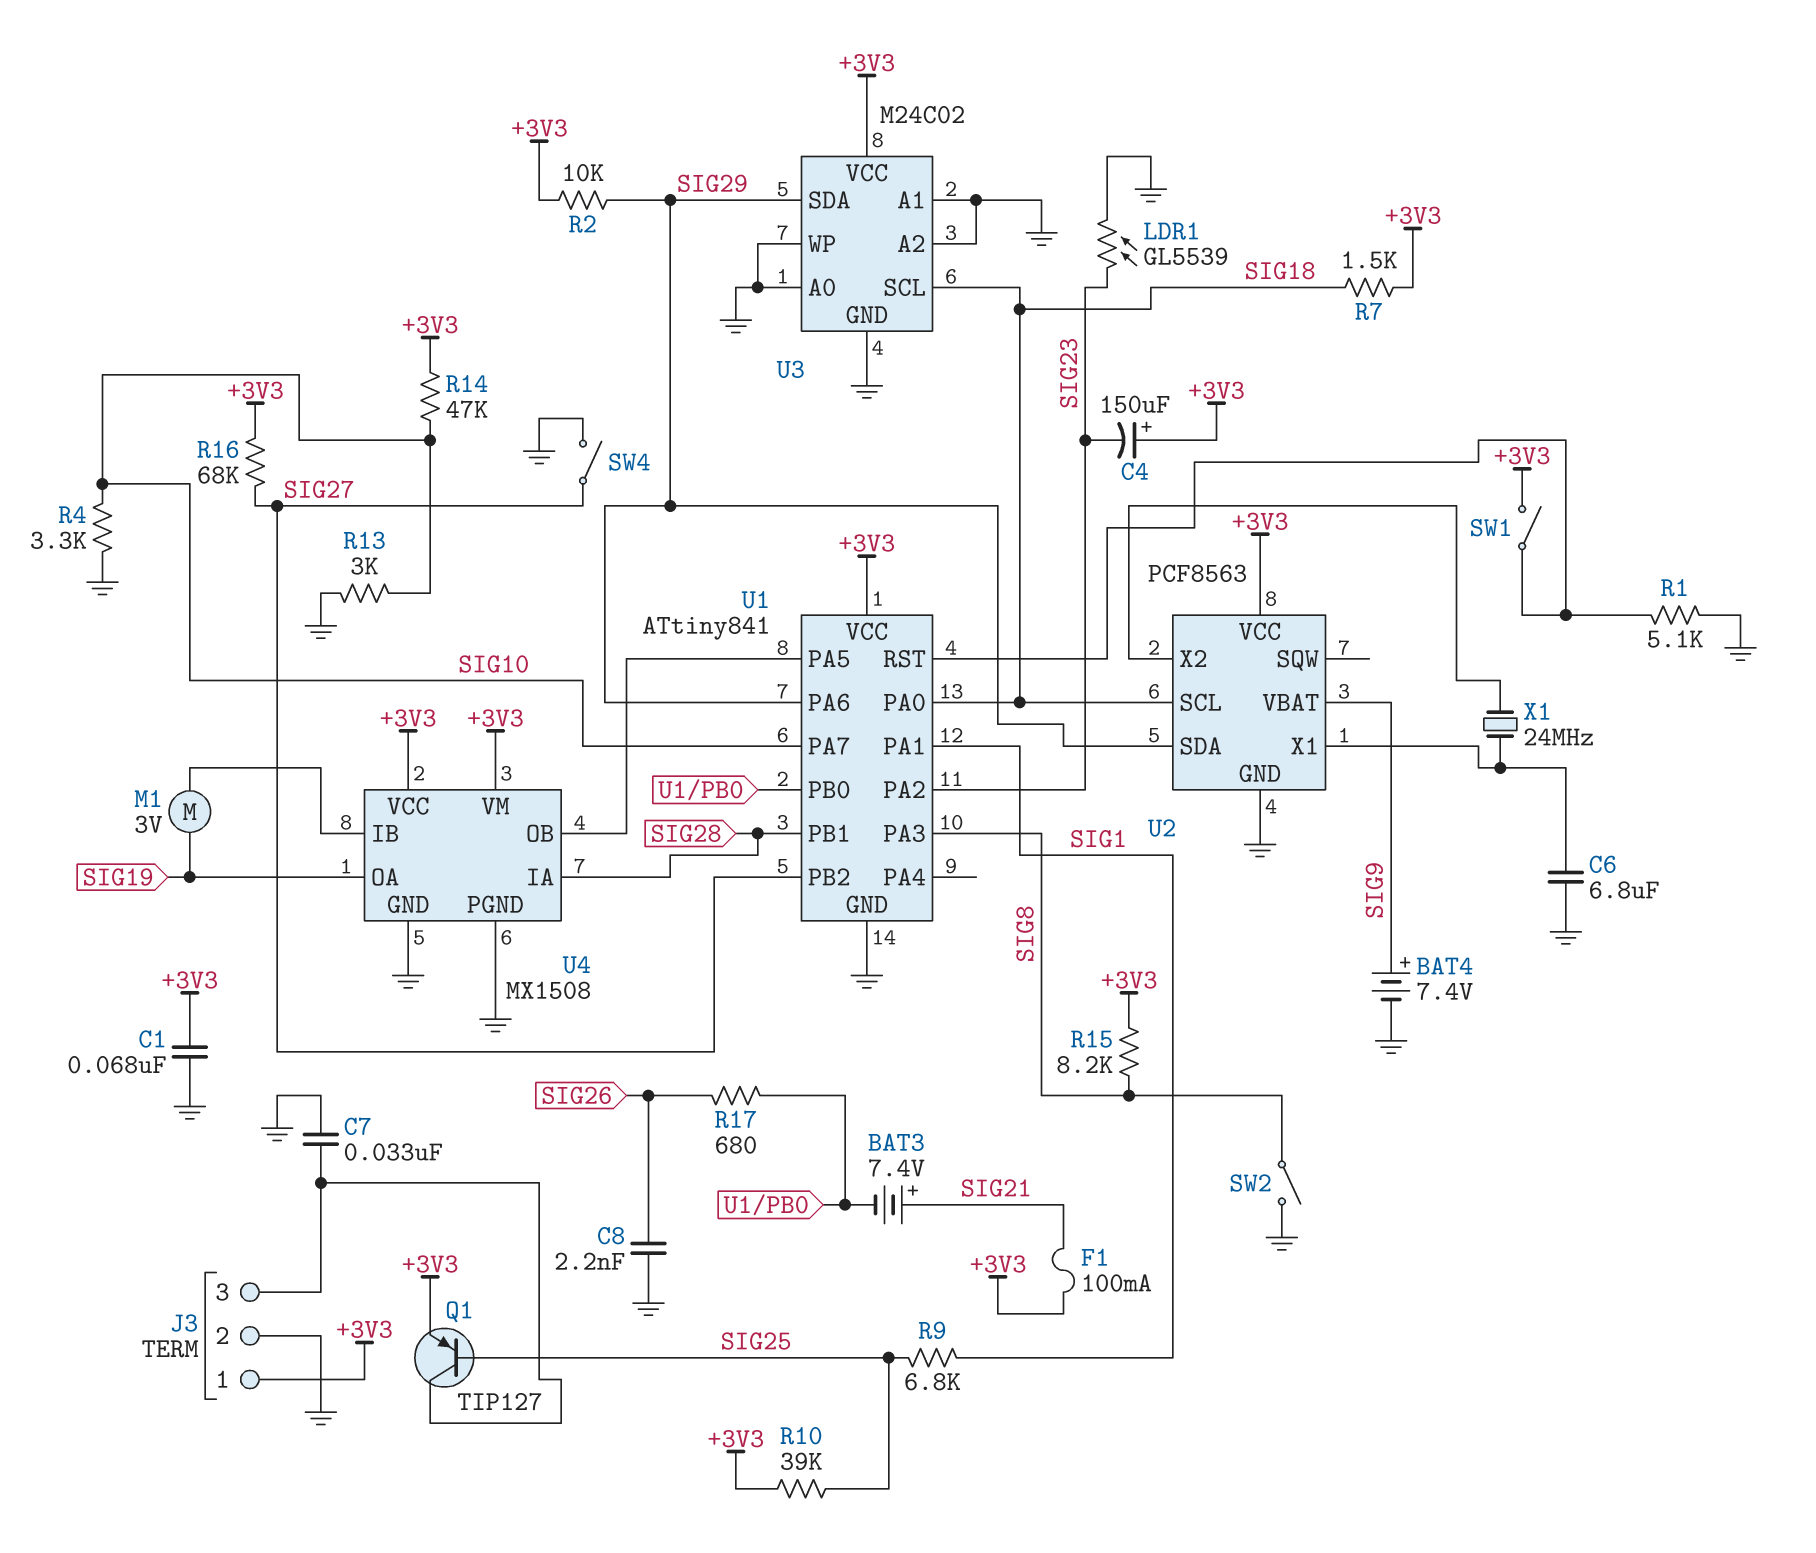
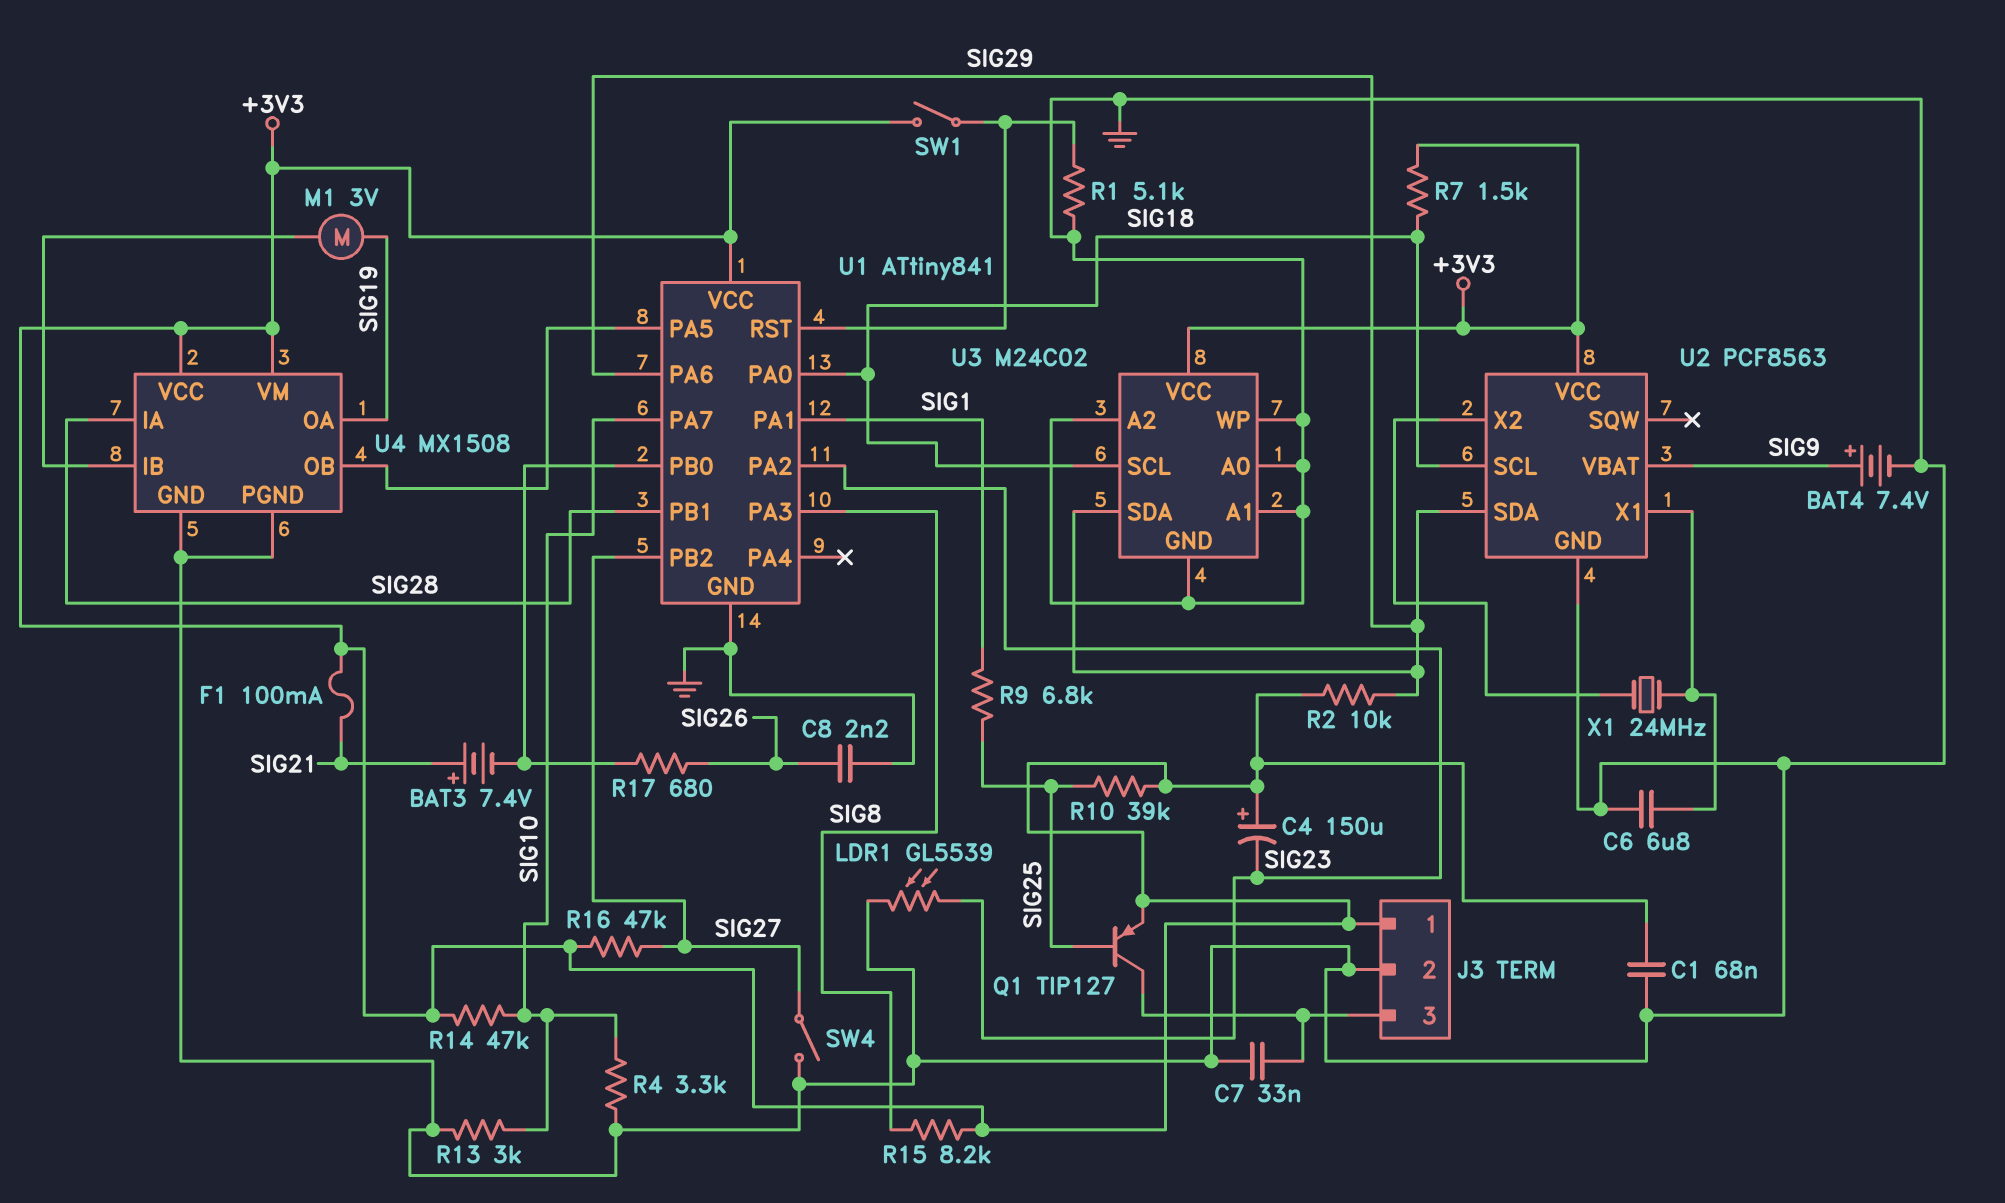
R16: 68k (+3V3, SIG27) -> 47k (+3V3, SIG27)
SW2: switch (GND, SIG8) -> none

